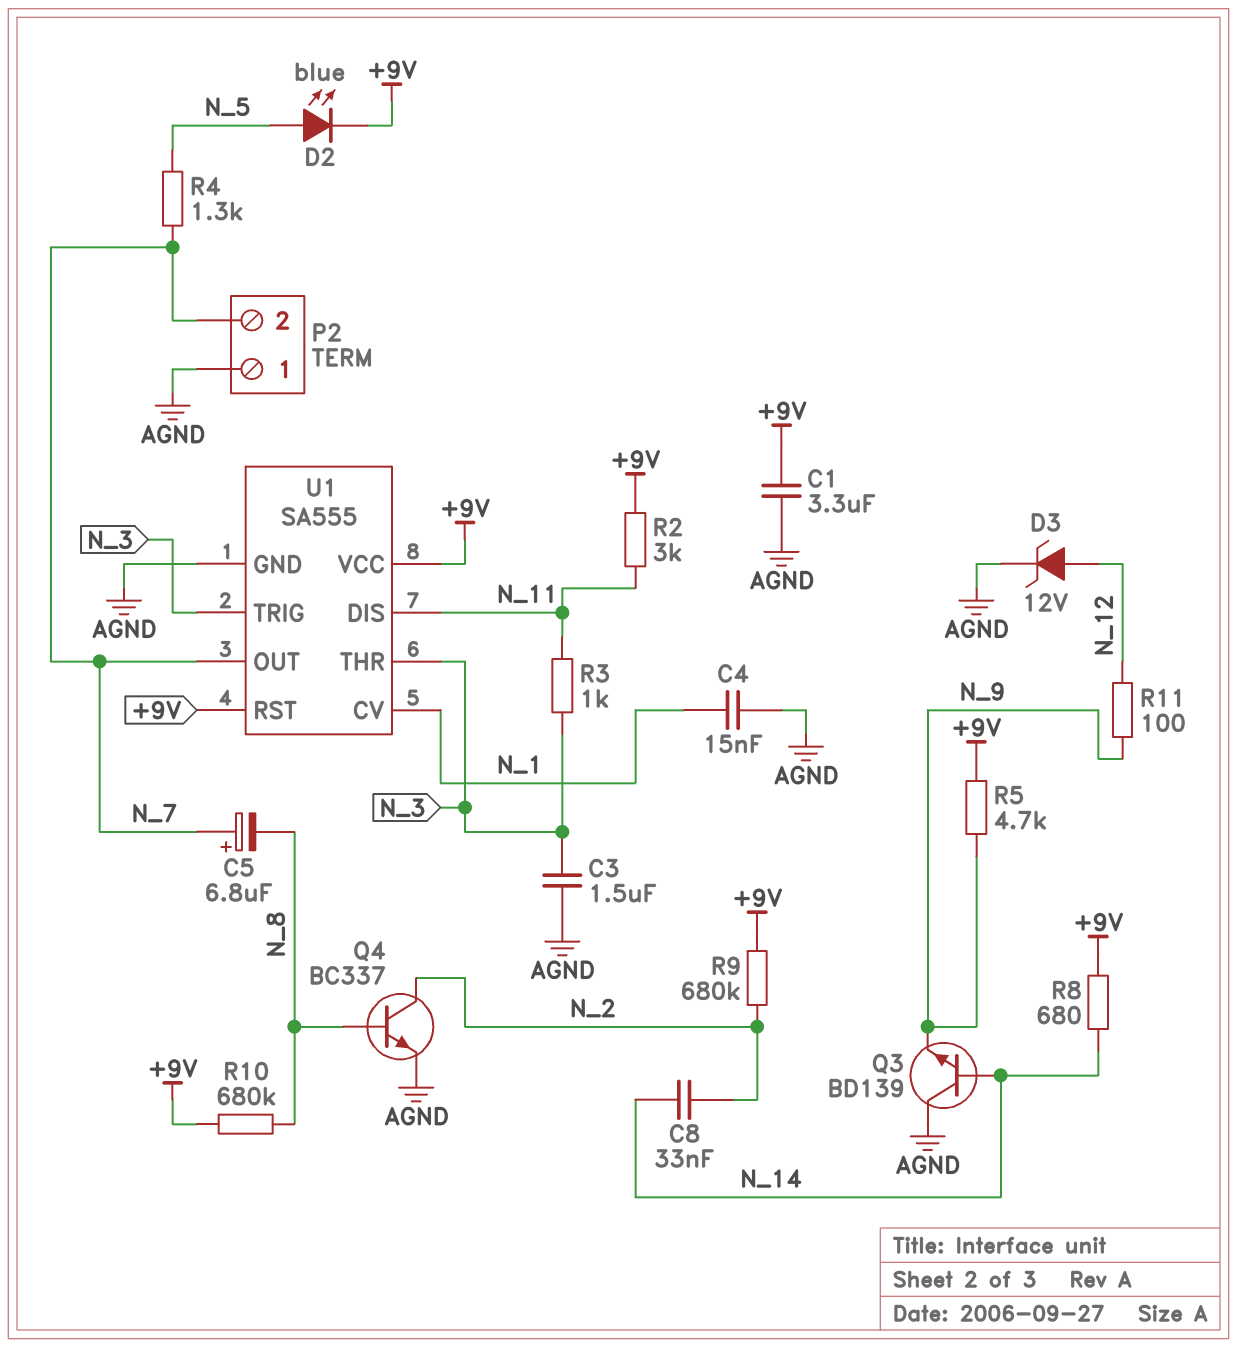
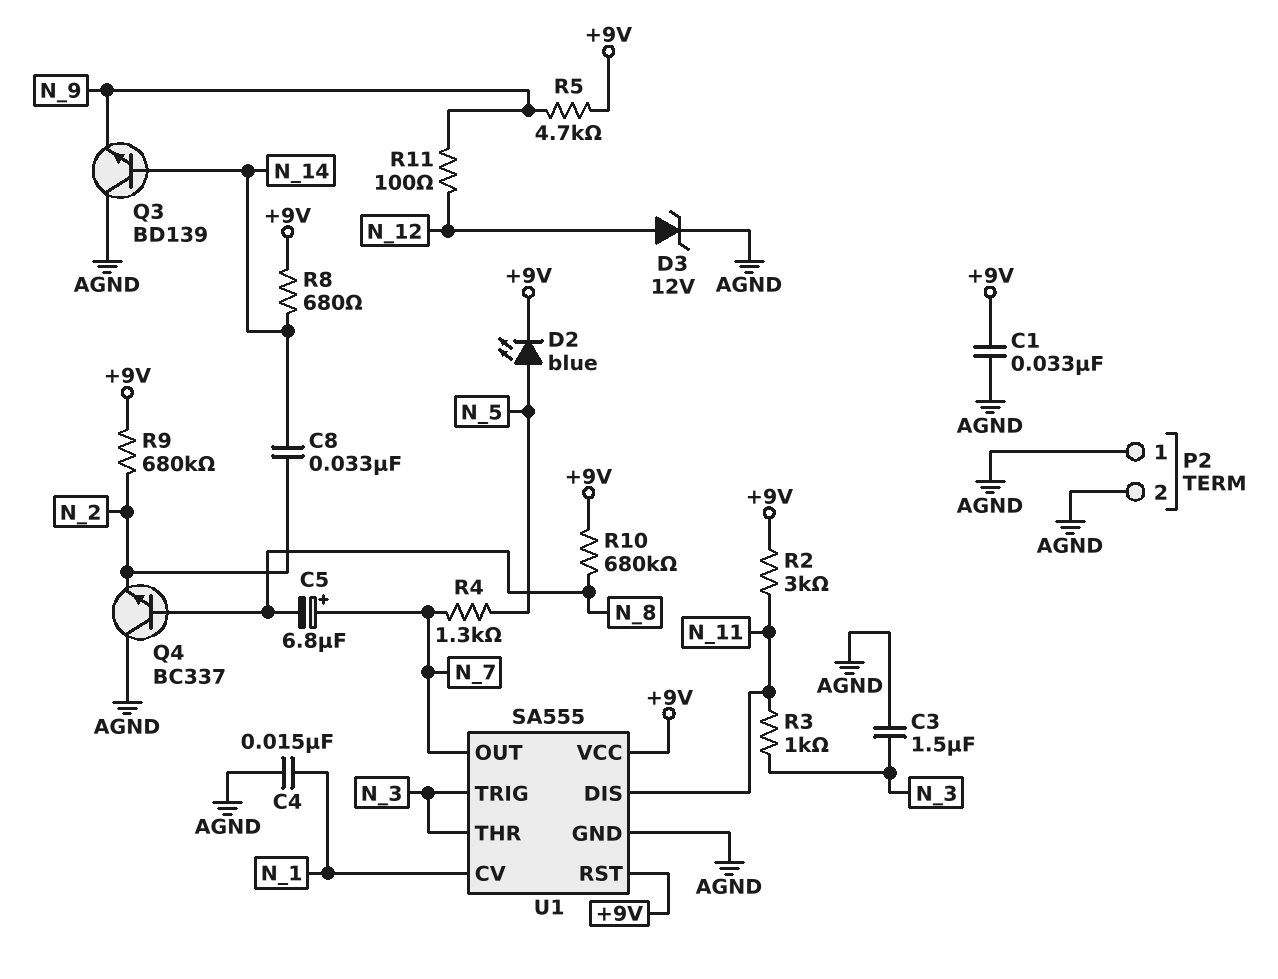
C1: 3.3uF (+9V, AGND) -> 33nF (+9V, AGND)
P2 pin 2: N_7 -> AGND
Q4: NPN BC337 (B N_8, C N_2, E AGND) -> NPN BC337 (B N_8, C AGND, E N_2)

